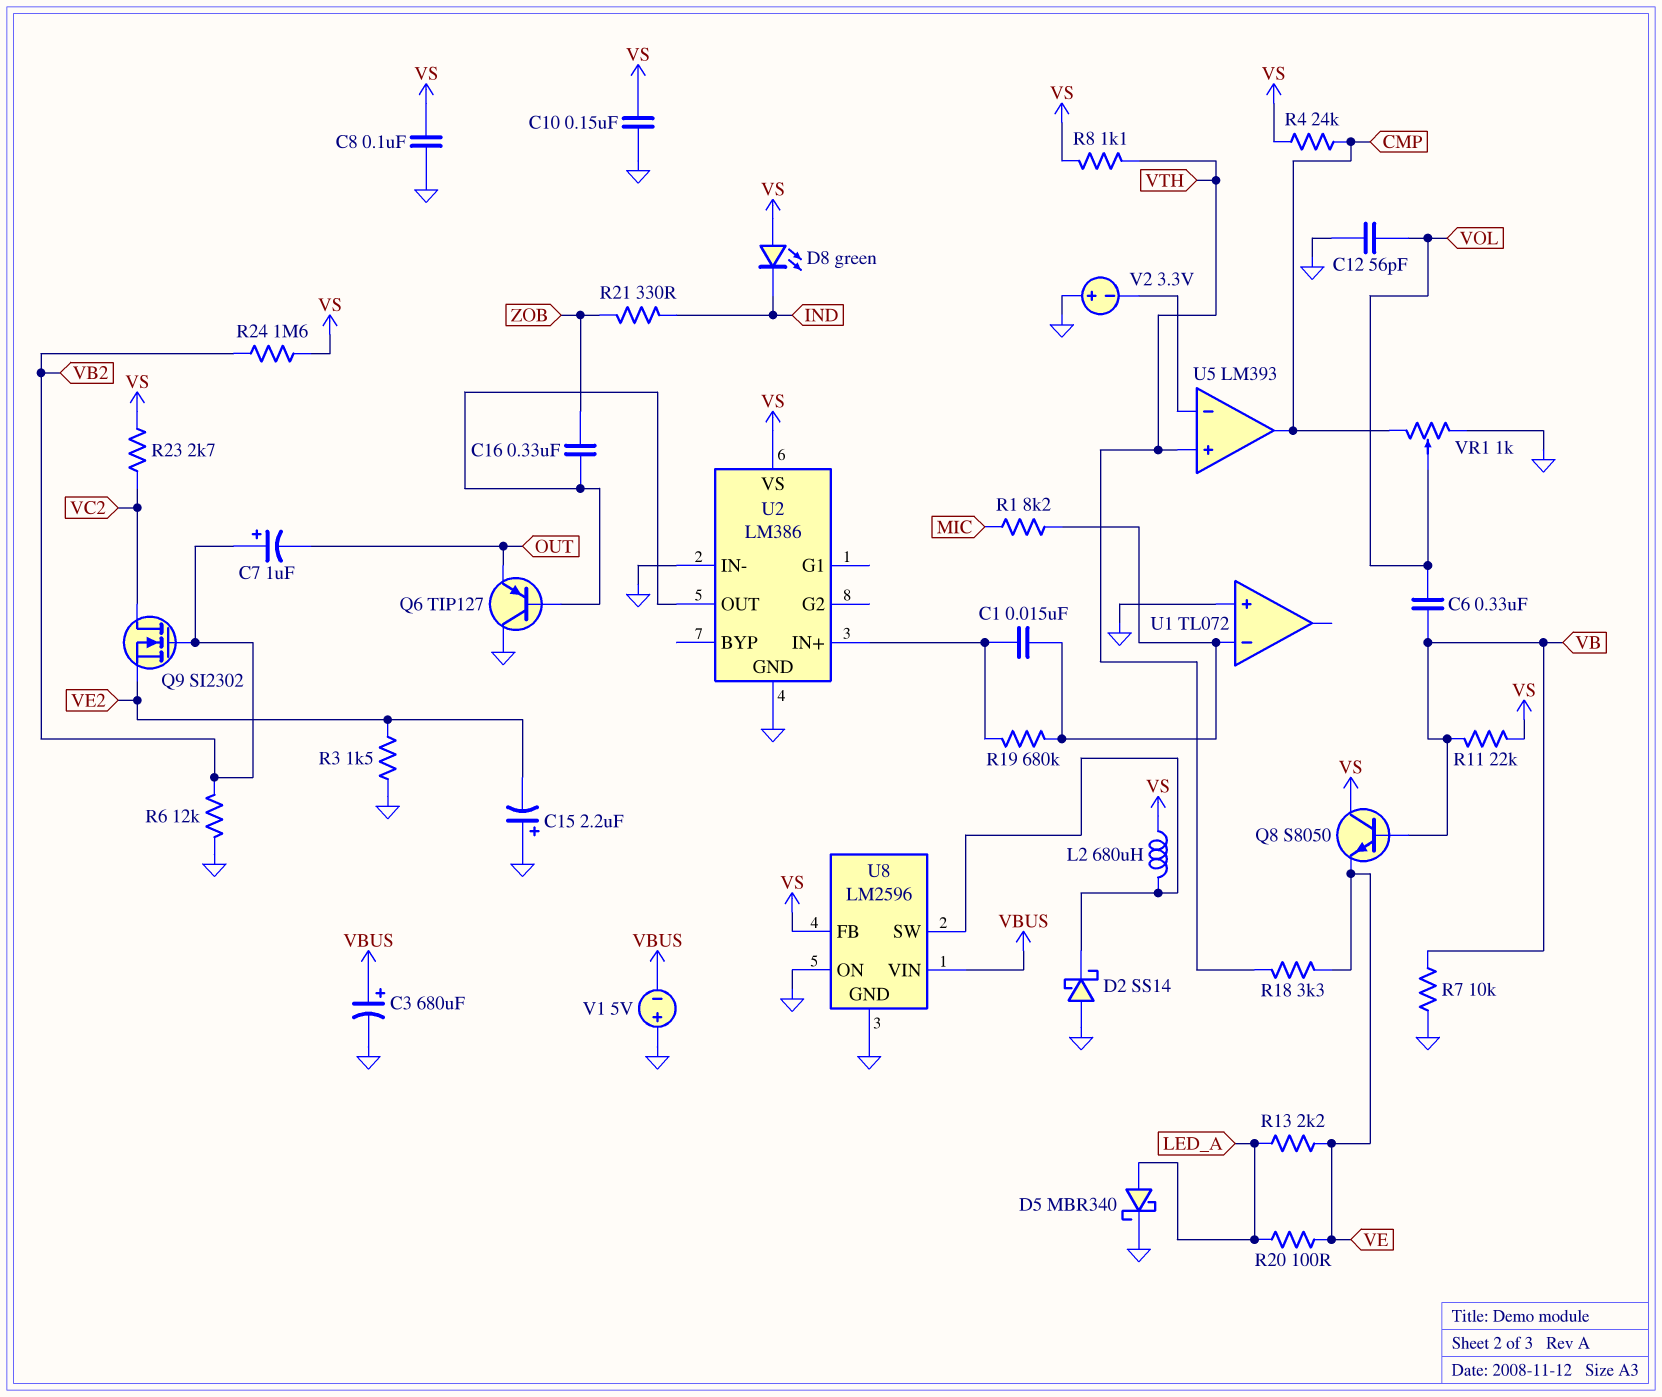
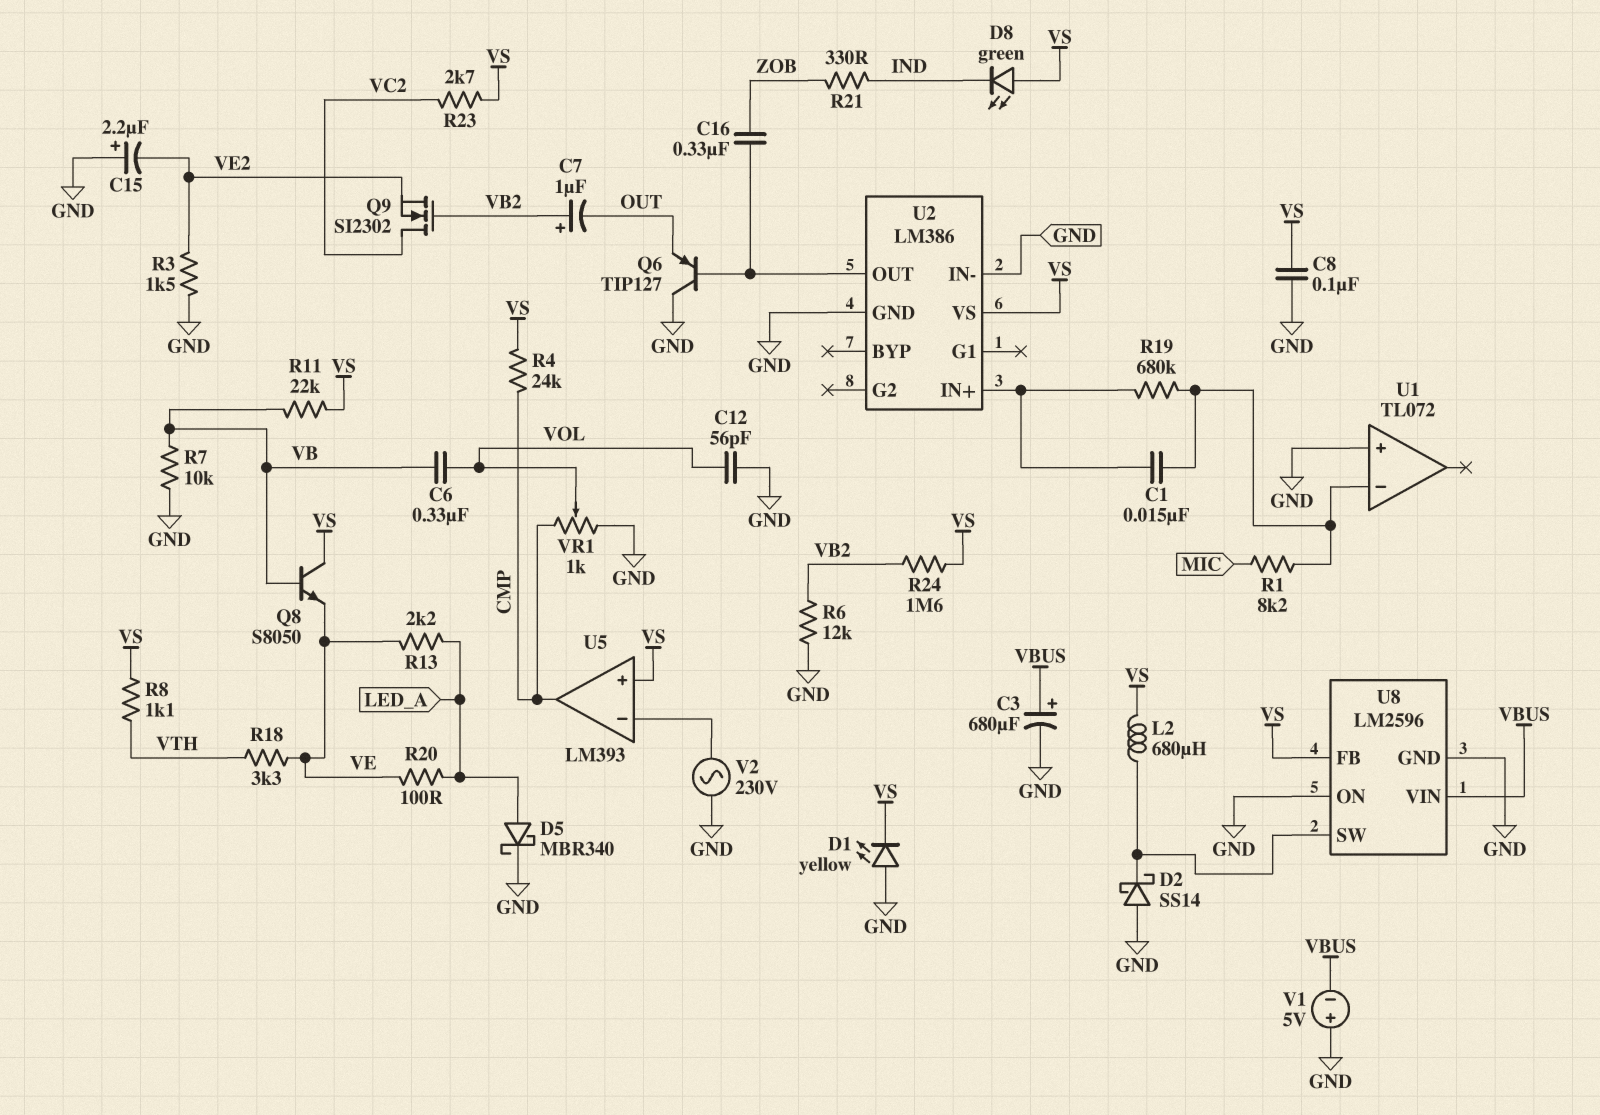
C10: 150nF (GND, VS) -> none
D1: none -> LED yellow (A GND, K VS)
U5 pin in+: VTH -> VS
V2: 3.3V (plus GND, minus U5/in-) -> AC 230V (GND, U5/in-)

